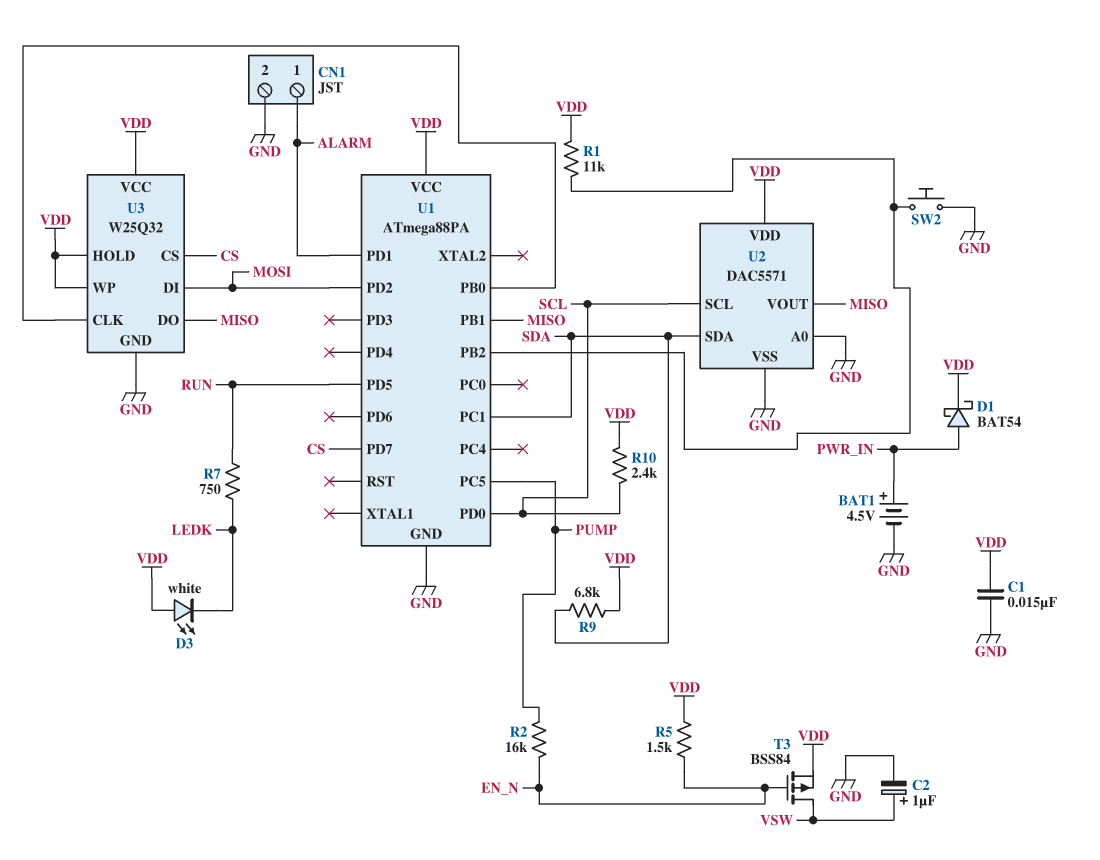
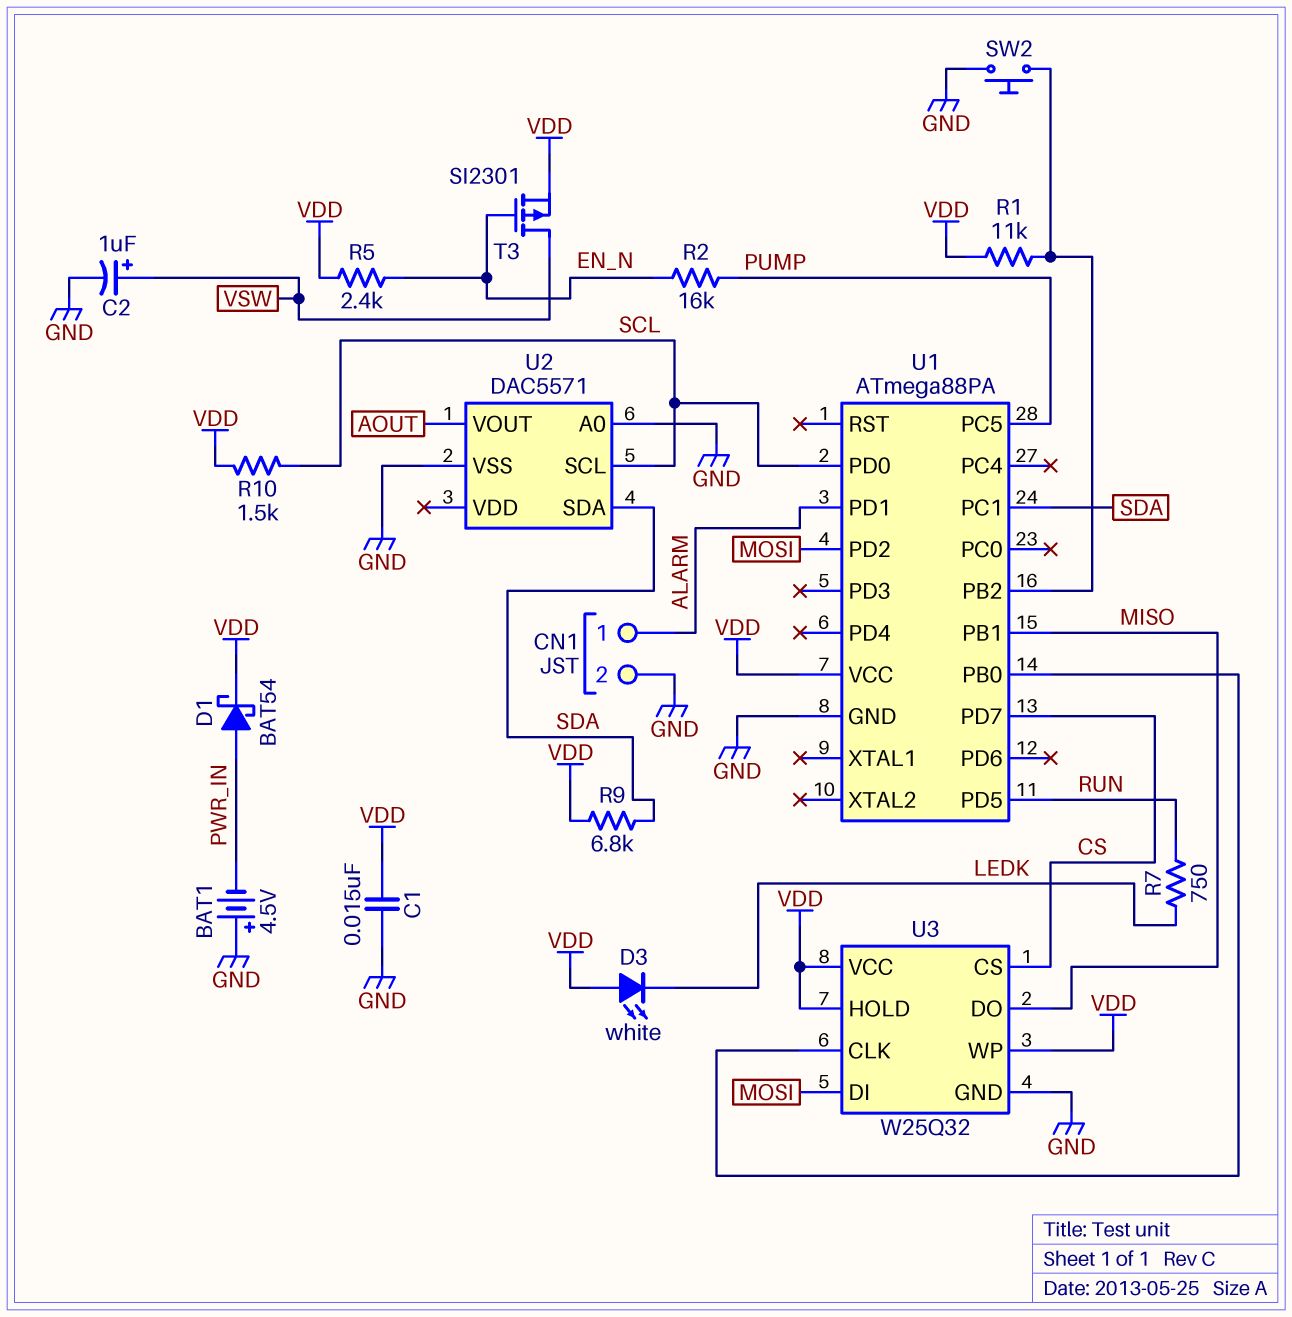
BAT1: 4.5V (plus PWR_IN, minus GND) -> 4.5V (plus GND, minus PWR_IN)
R5: 1.5k (EN_N, VDD) -> 2.4k (EN_N, VDD)
R10: 2.4k (SCL, VDD) -> 1.5k (SCL, VDD)
T3: PMOS BSS84 (G EN_N, D VSW, S VDD) -> PMOS SI2301 (G EN_N, D VSW, S VDD)
U2 pin VDD: VDD -> none
U2 pin VOUT: MISO -> AOUT

